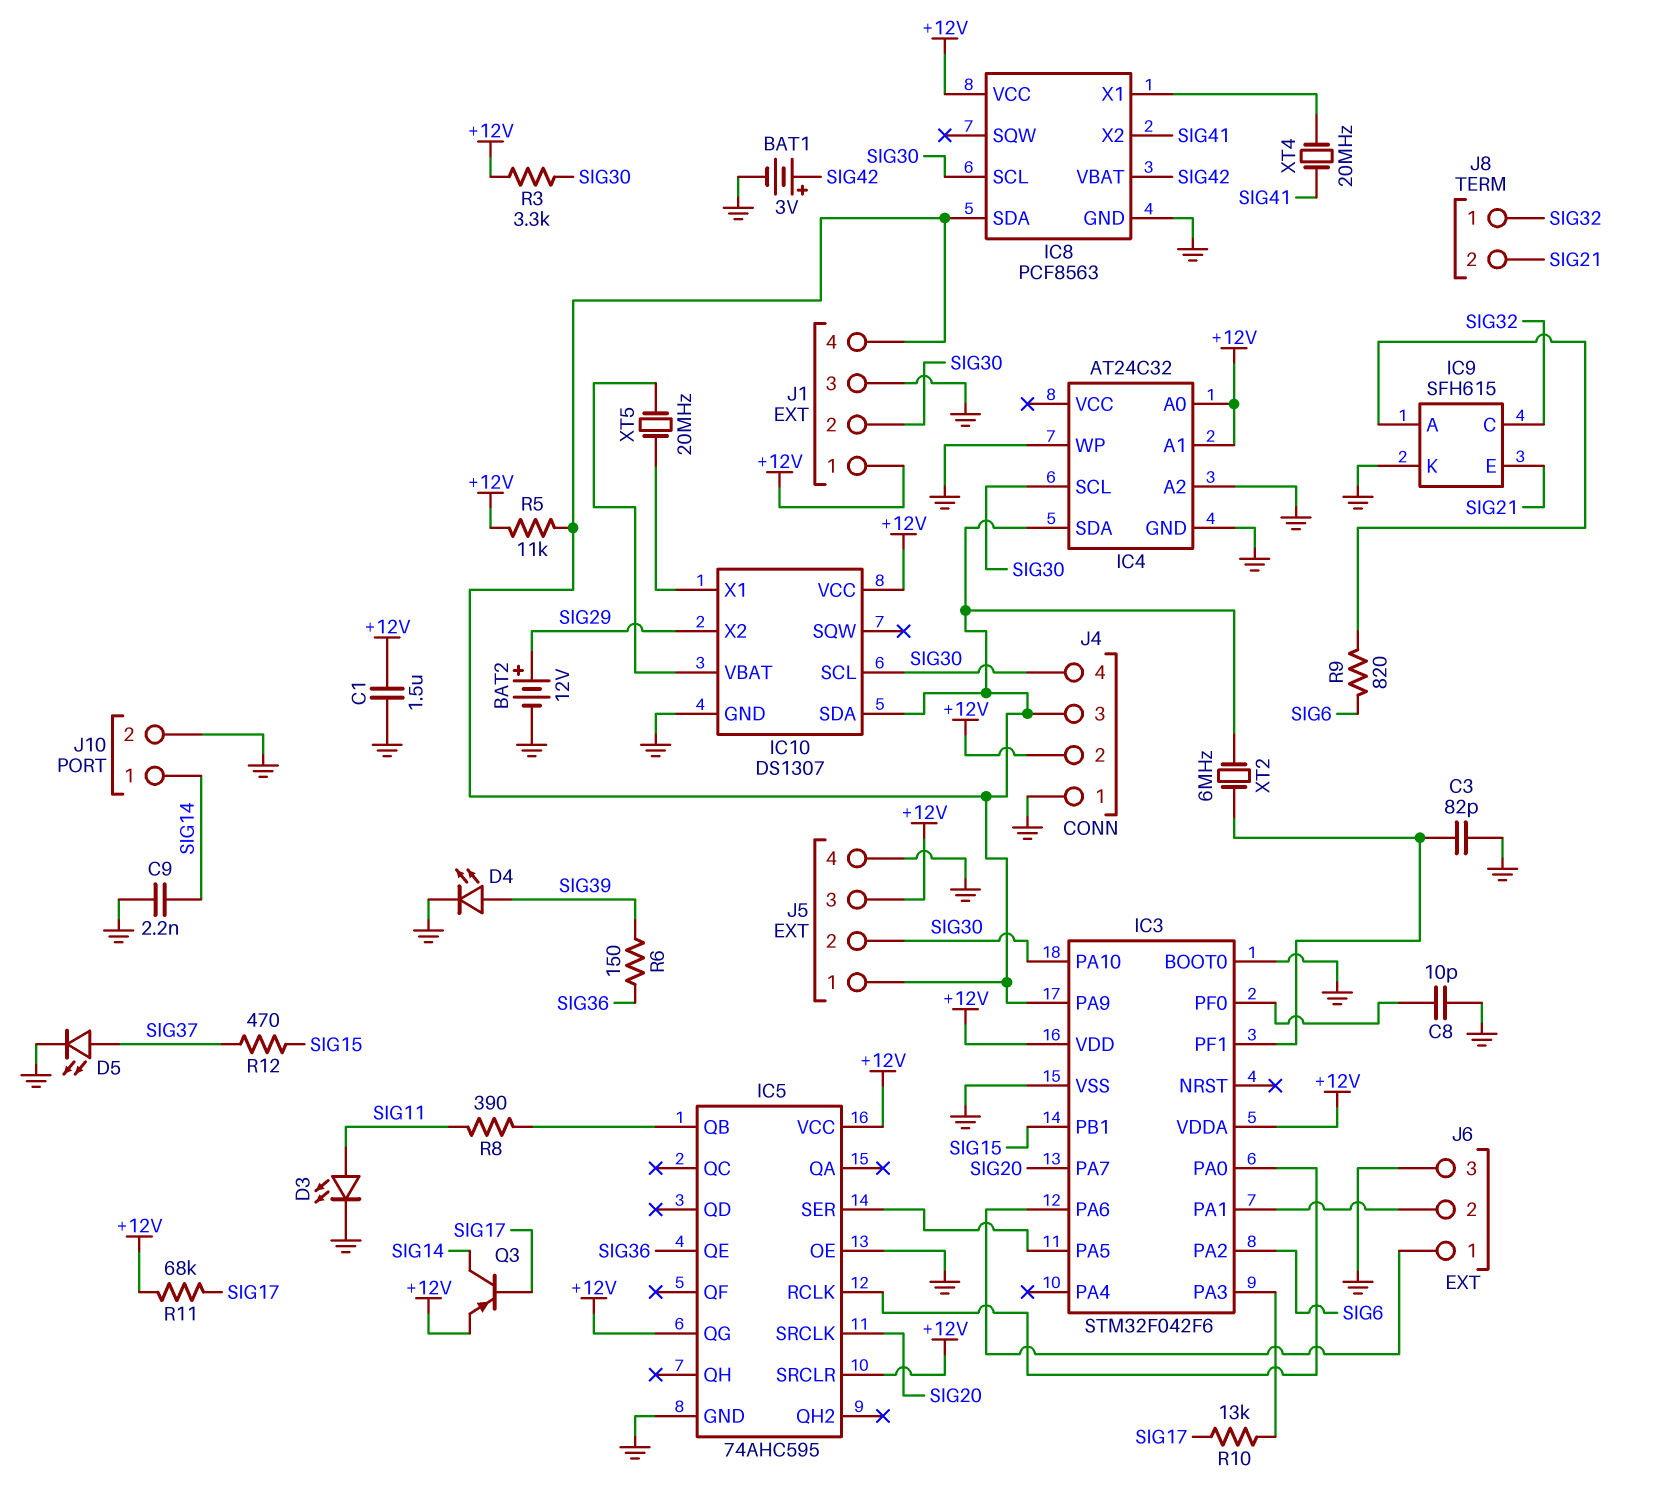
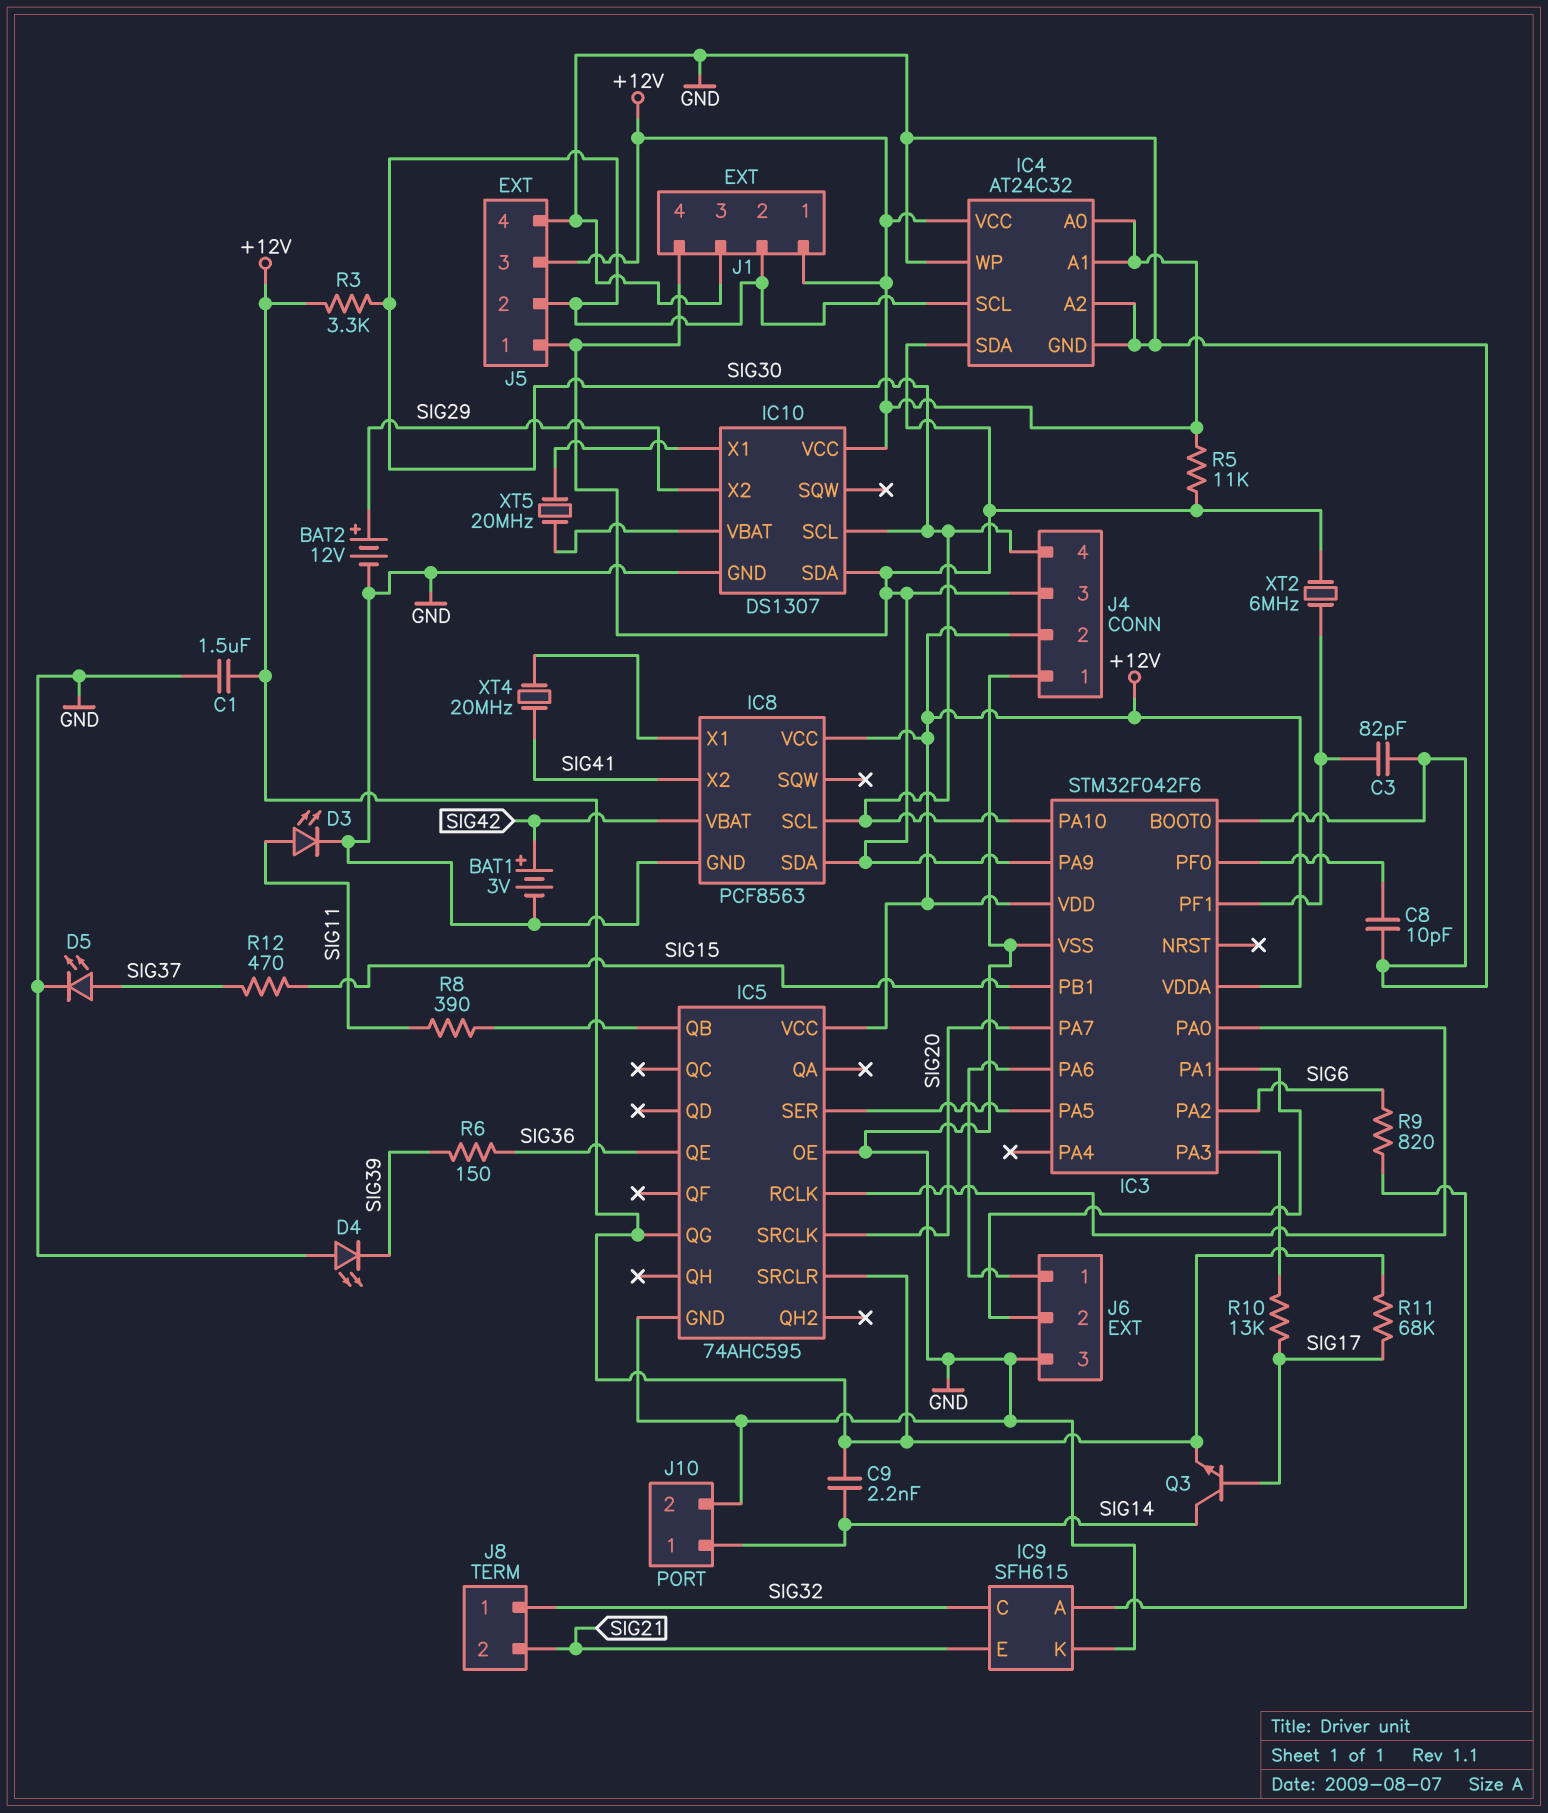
C9: 2.2nF (GND, SIG14) -> 2.2nF (+12V, SIG14)
D4: LED (A SIG39, K GND) -> LED (A GND, K SIG39)
IC4 pin VCC: none -> +12V
Q3: PNP (B SIG17, C SIG14, E +12V) -> NPN (B SIG17, C SIG14, E +12V)

